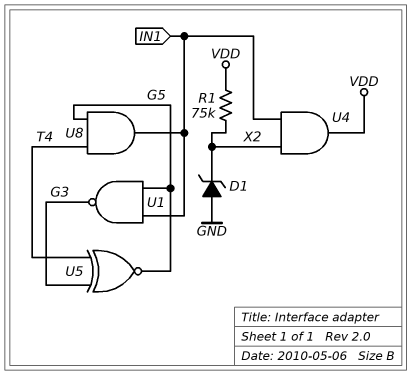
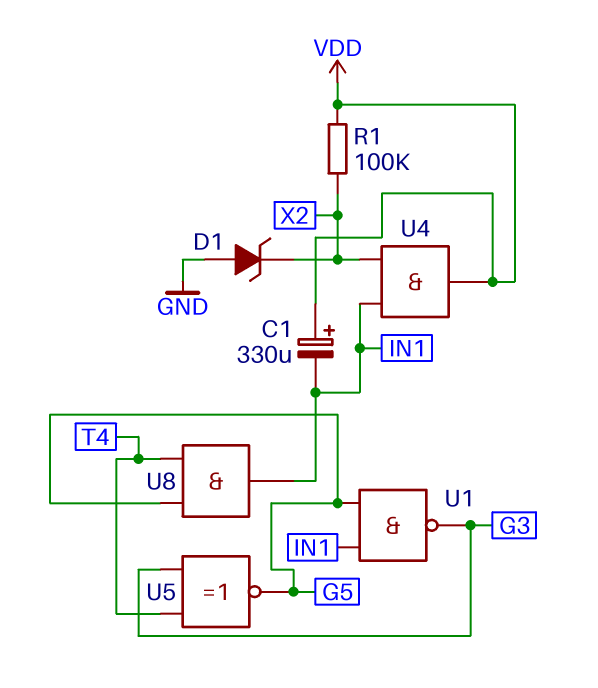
C1: none -> 330uF (plus VDD, minus IN1)
R1: 75k (VDD, X2) -> 100k (VDD, X2)

